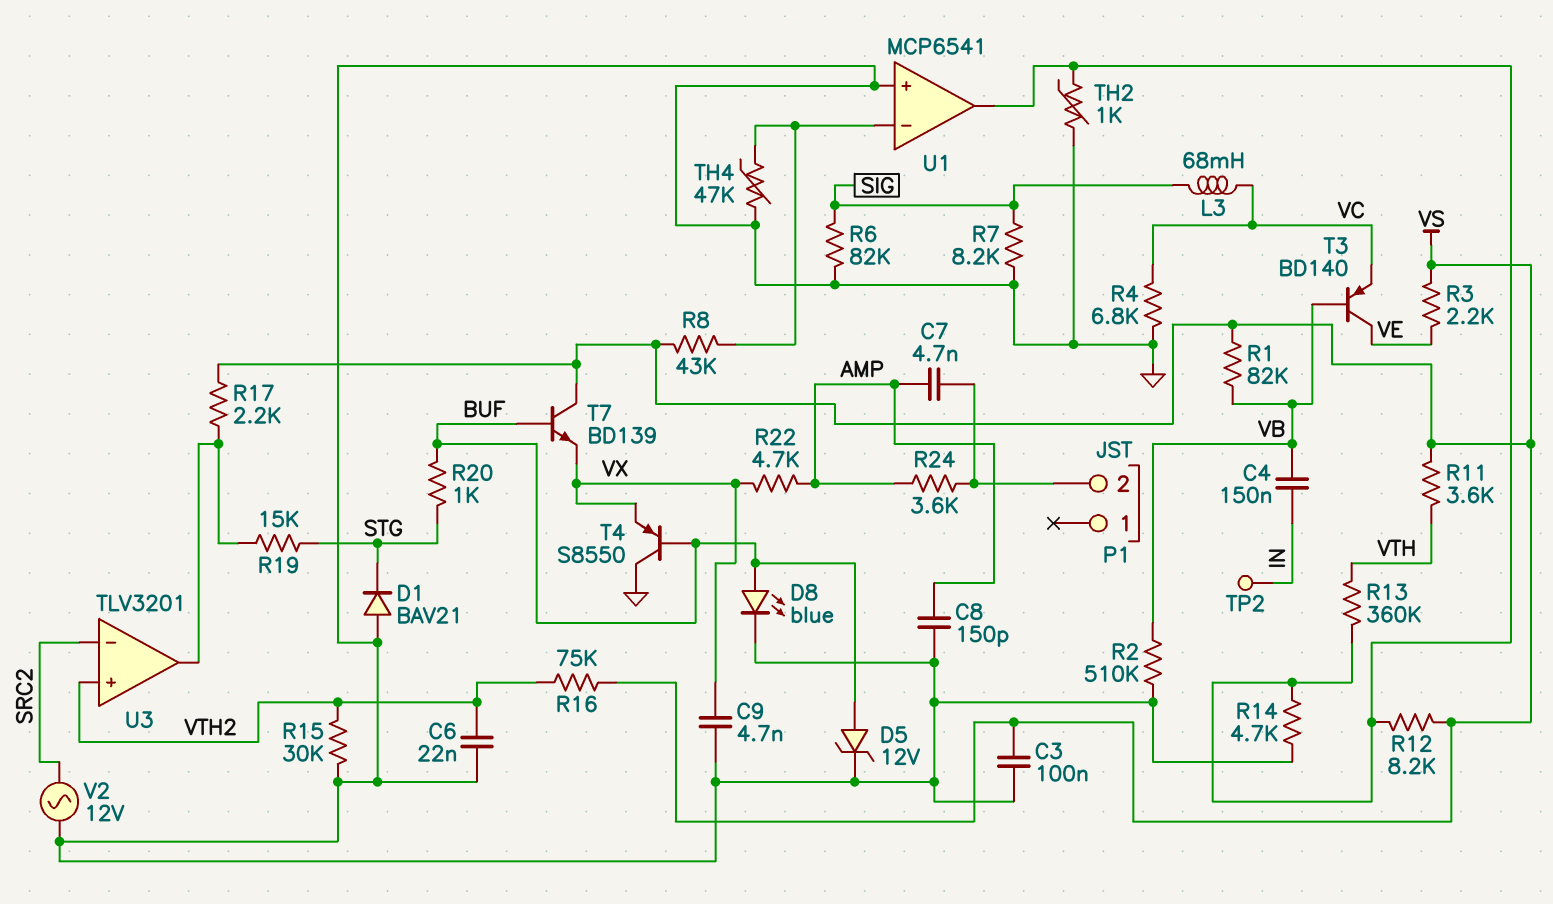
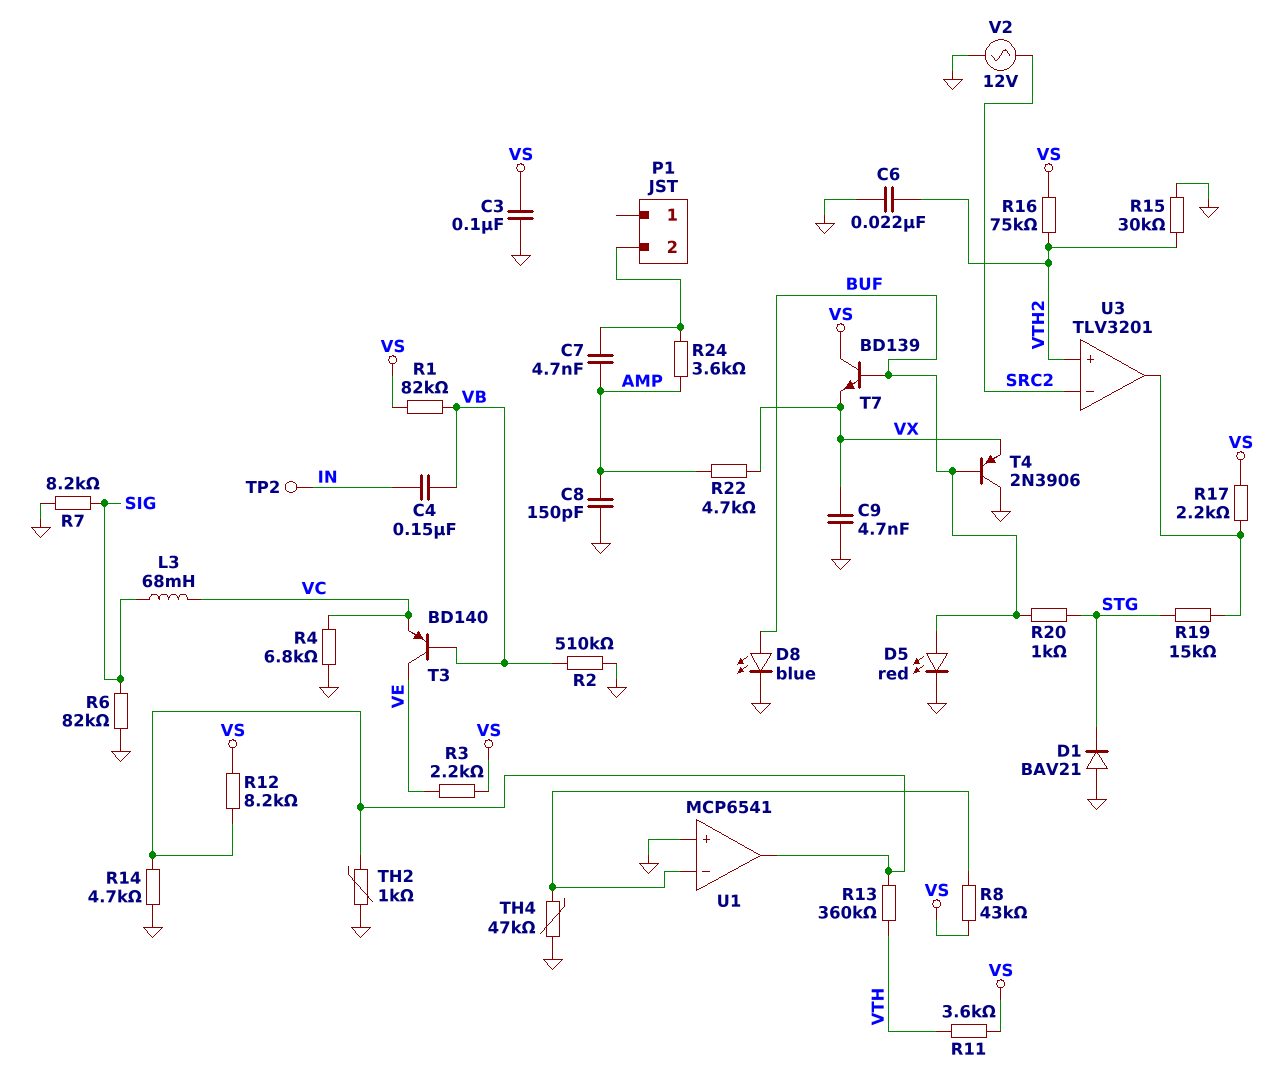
D5: zener 12V (A BUF, K GND) -> LED red (A BUF, K GND)
T4: PNP S8550 (B BUF, C GND, E VX) -> PNP 2N3906 (B BUF, C GND, E VX)

